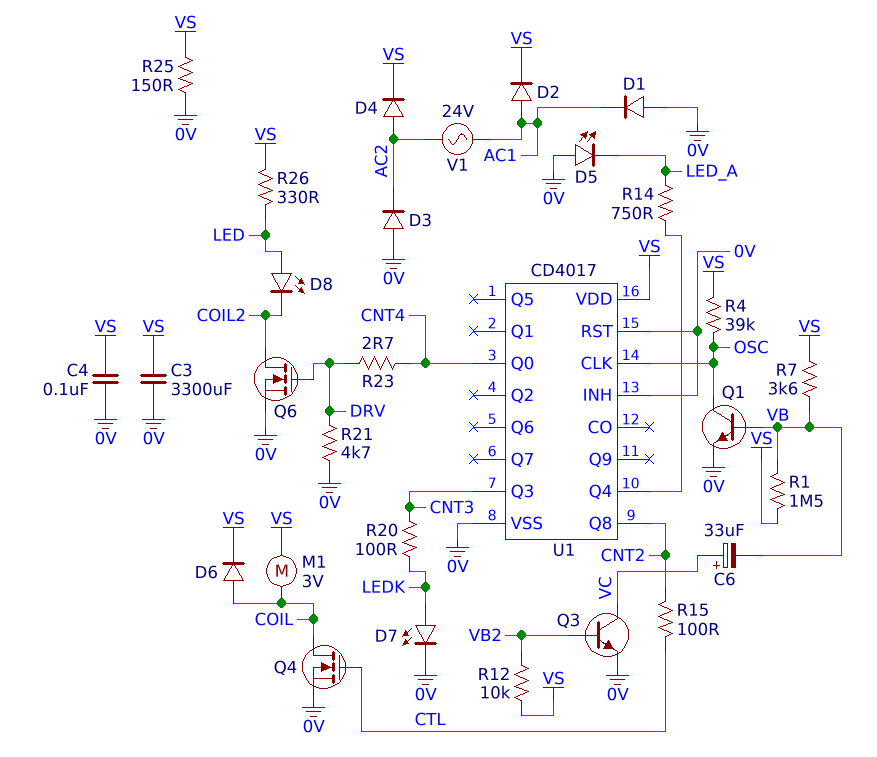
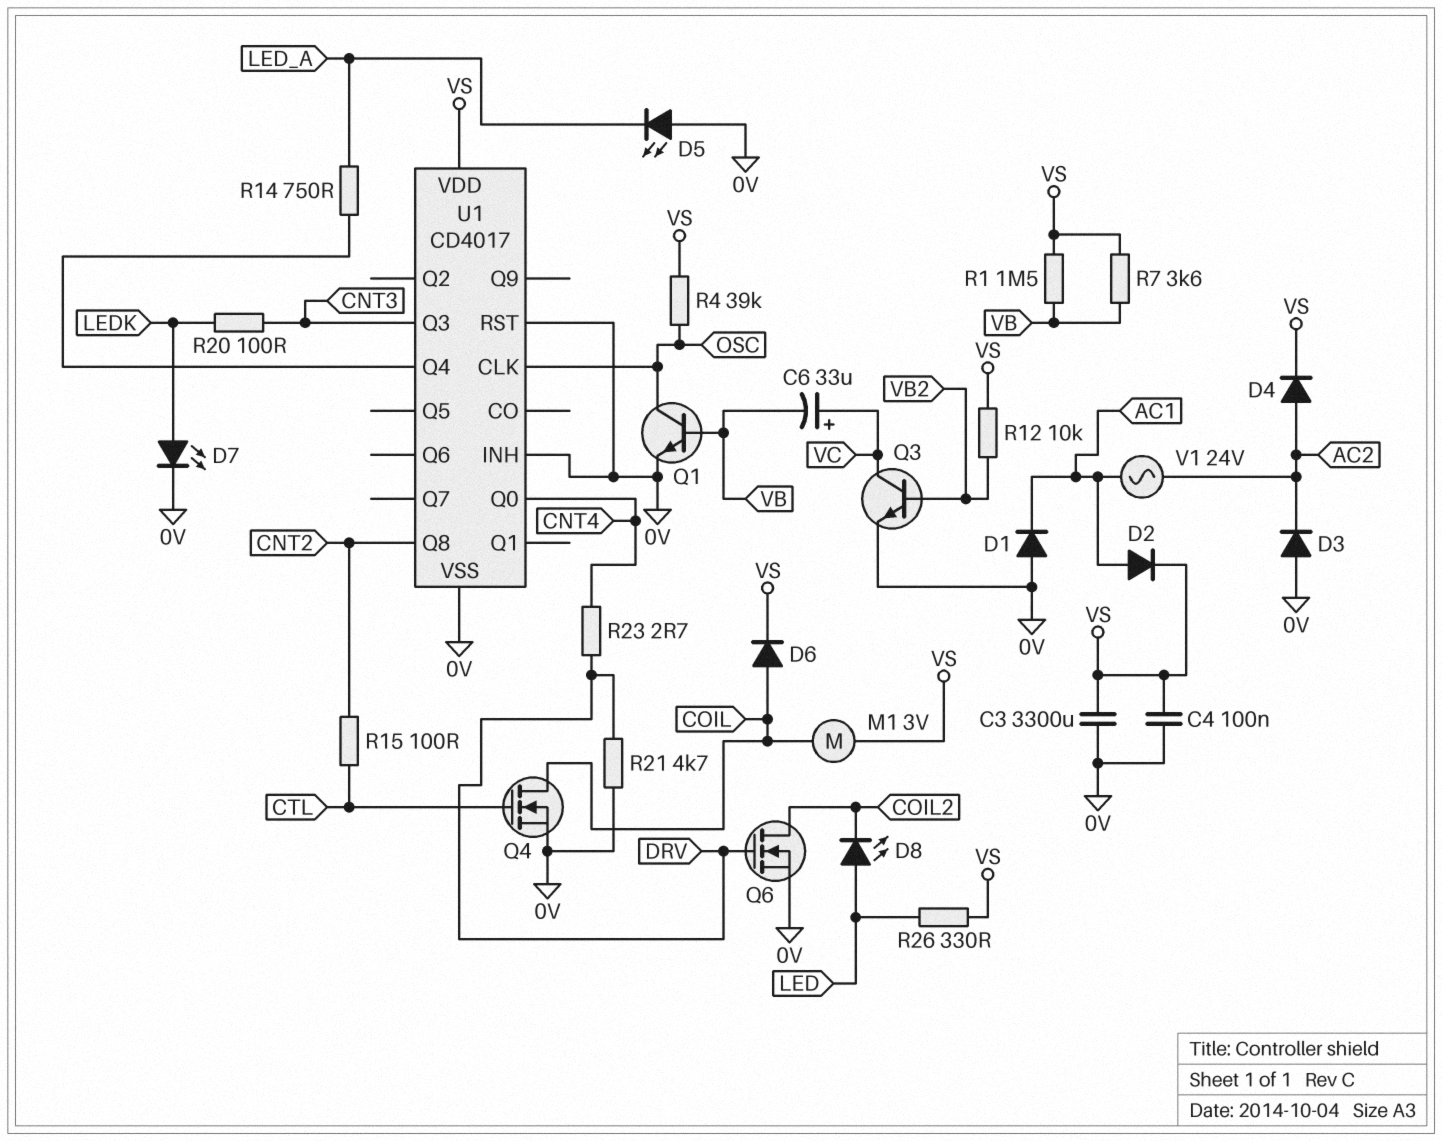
R25: 150 (0V, VS) -> none

